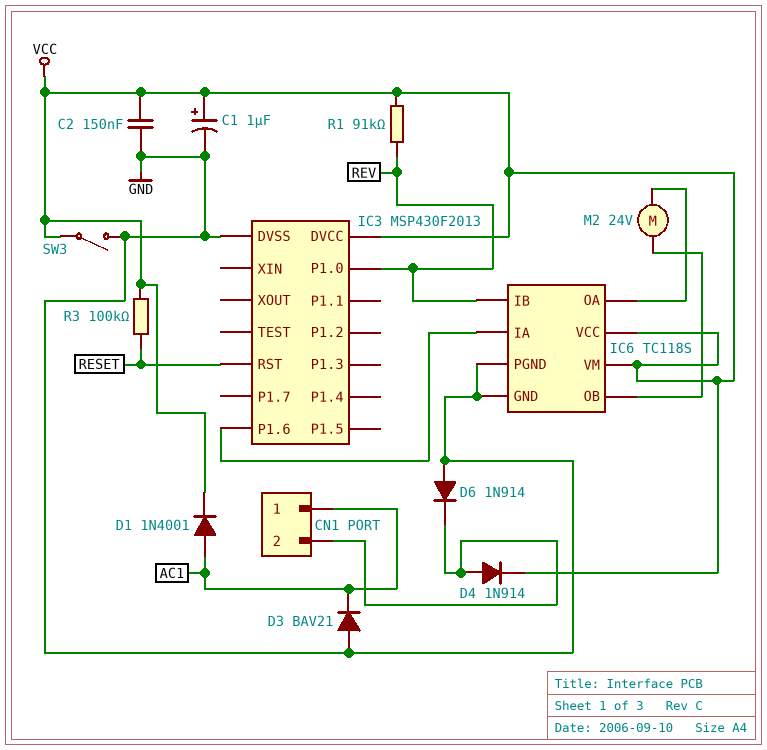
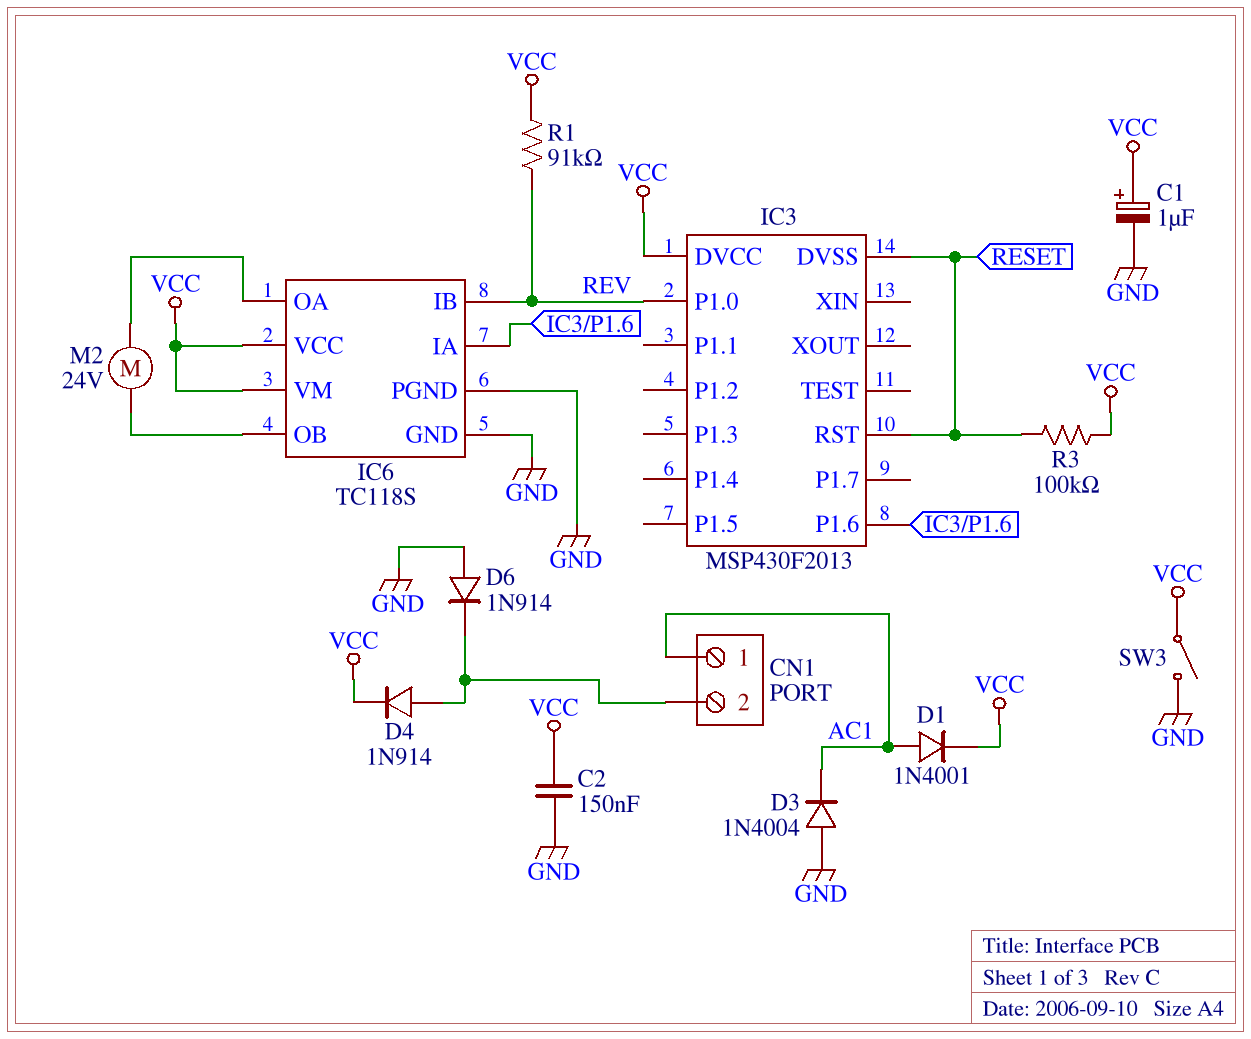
D3: diode BAV21 (A GND, K AC1) -> diode 1N4004 (A GND, K AC1)
IC3 pin DVSS: GND -> RESET

